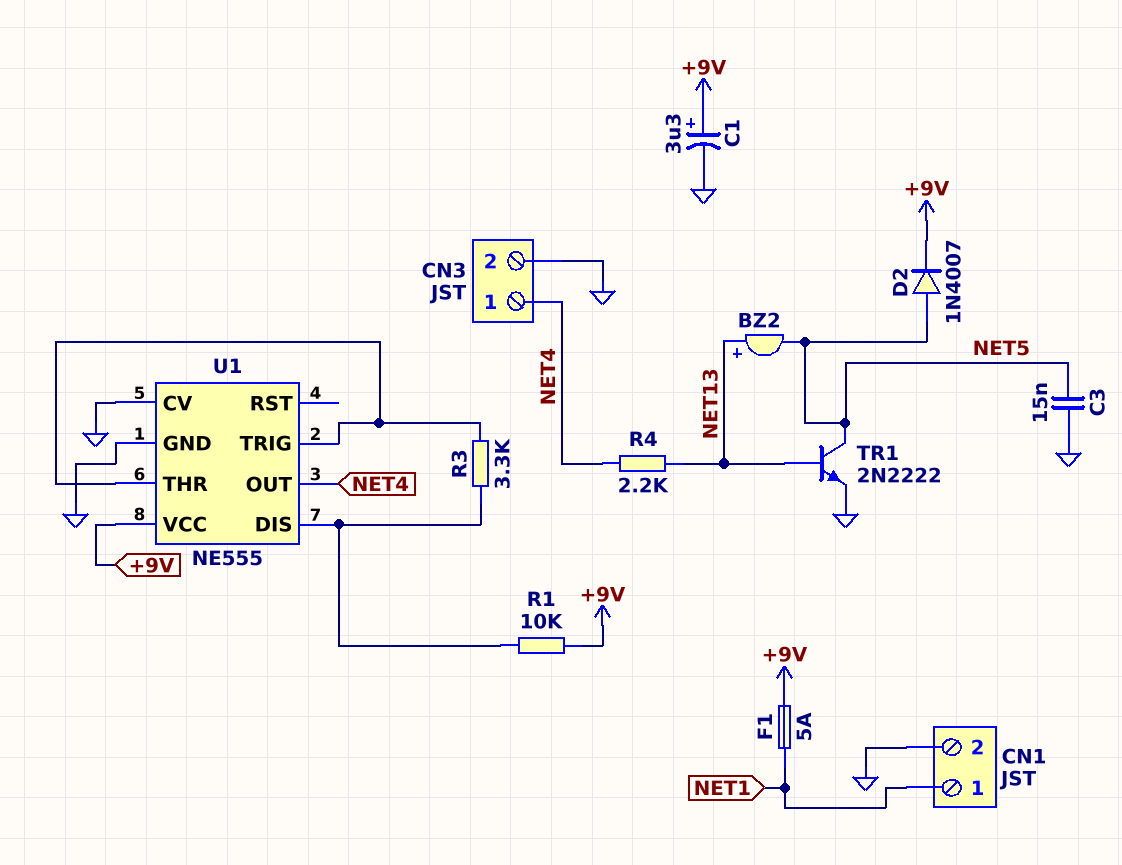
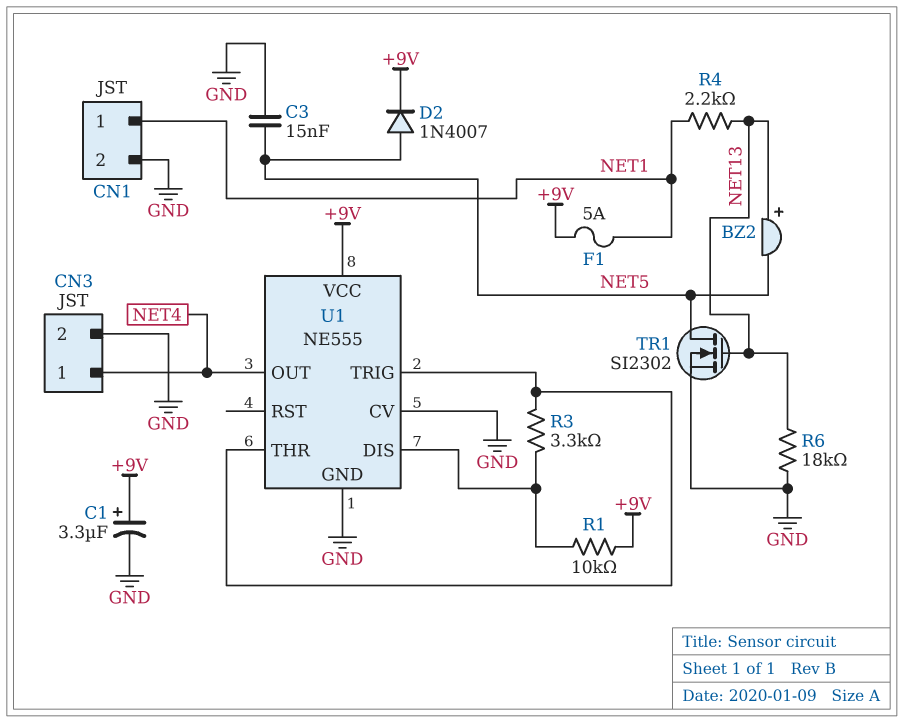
R4: 2.2k (NET4, NET13) -> 2.2k (NET1, NET13)
R6: none -> 18k (GND, NET13)
TR1: NPN 2N2222 (B NET13, C NET5, E GND) -> NMOS SI2302 (G NET13, D NET5, S GND)

